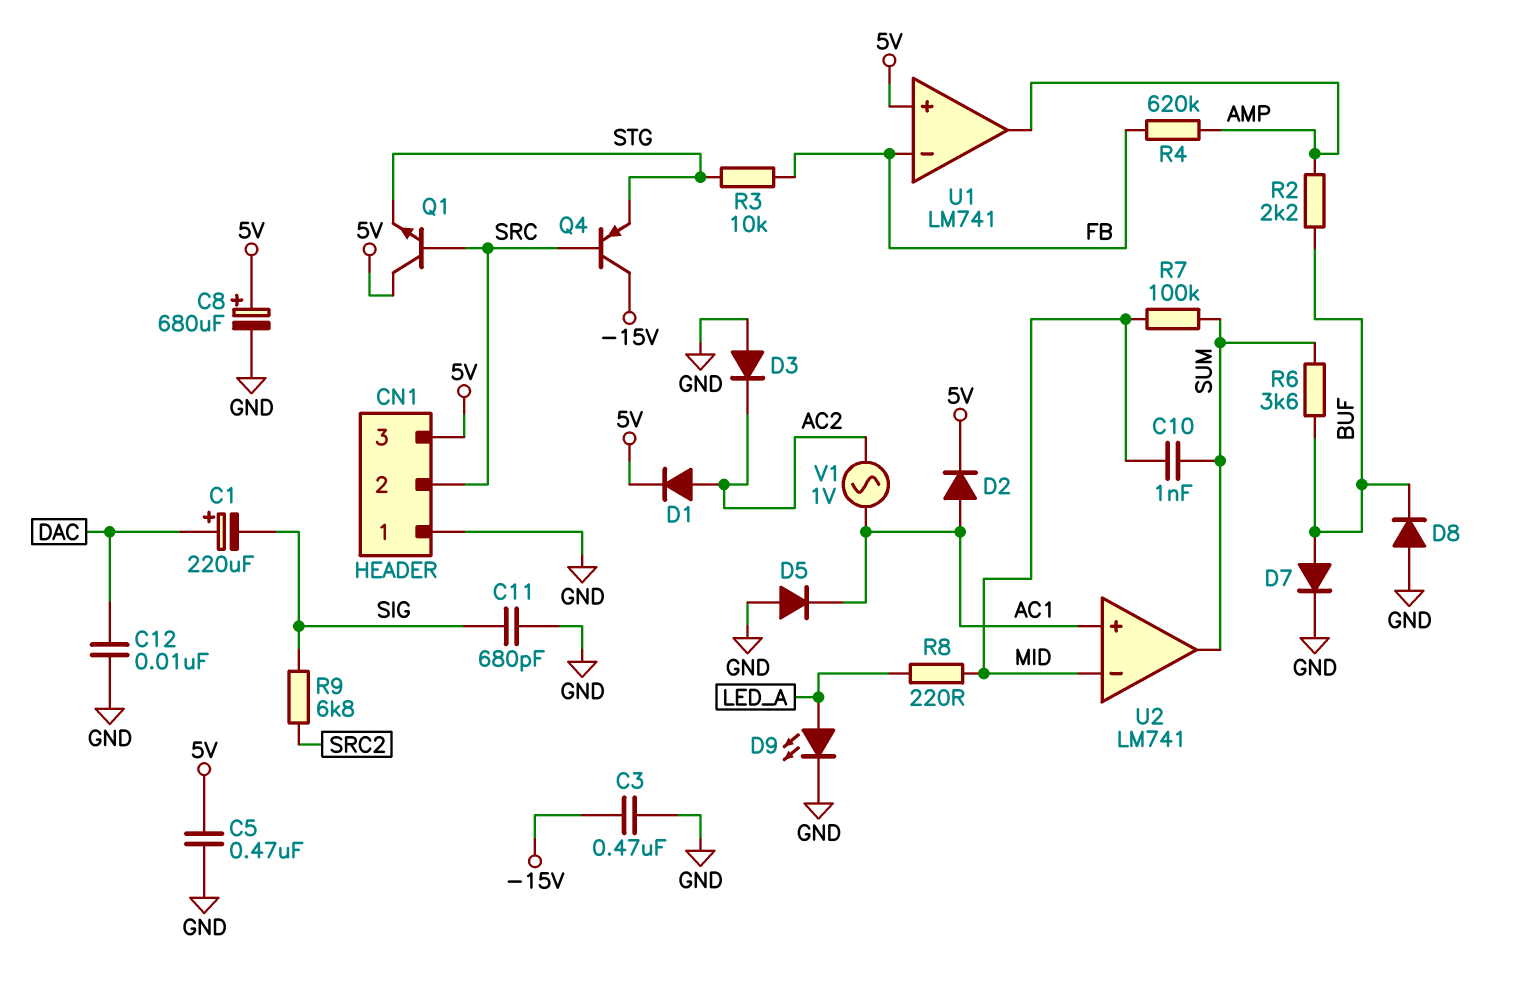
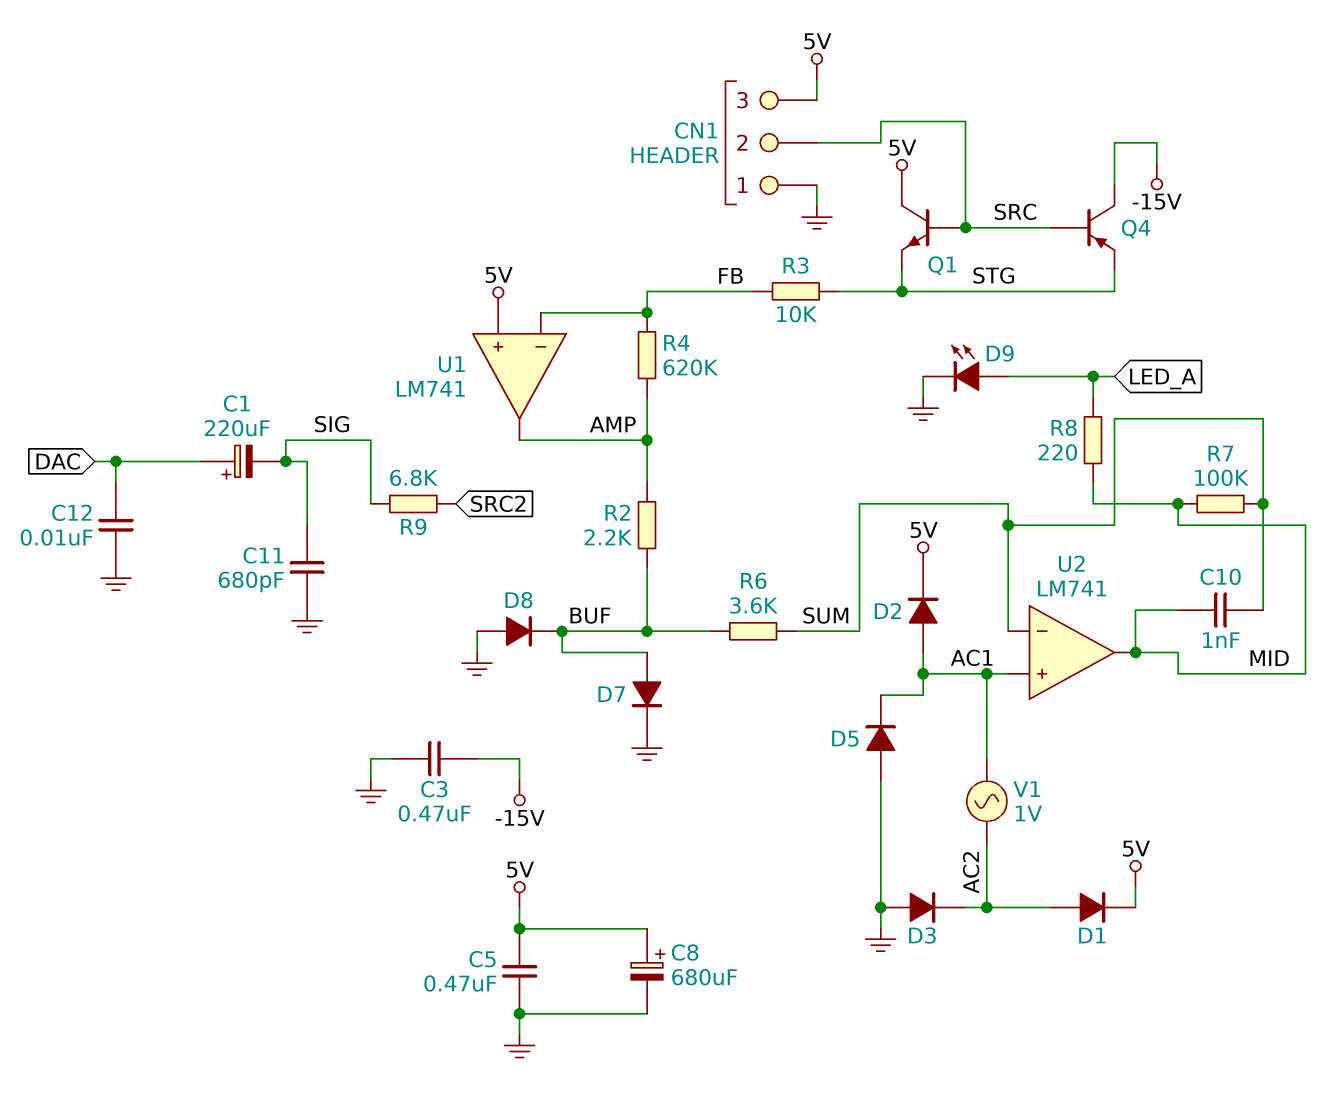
U2 pin in-: MID -> SUM
U2 pin out: SUM -> MID

